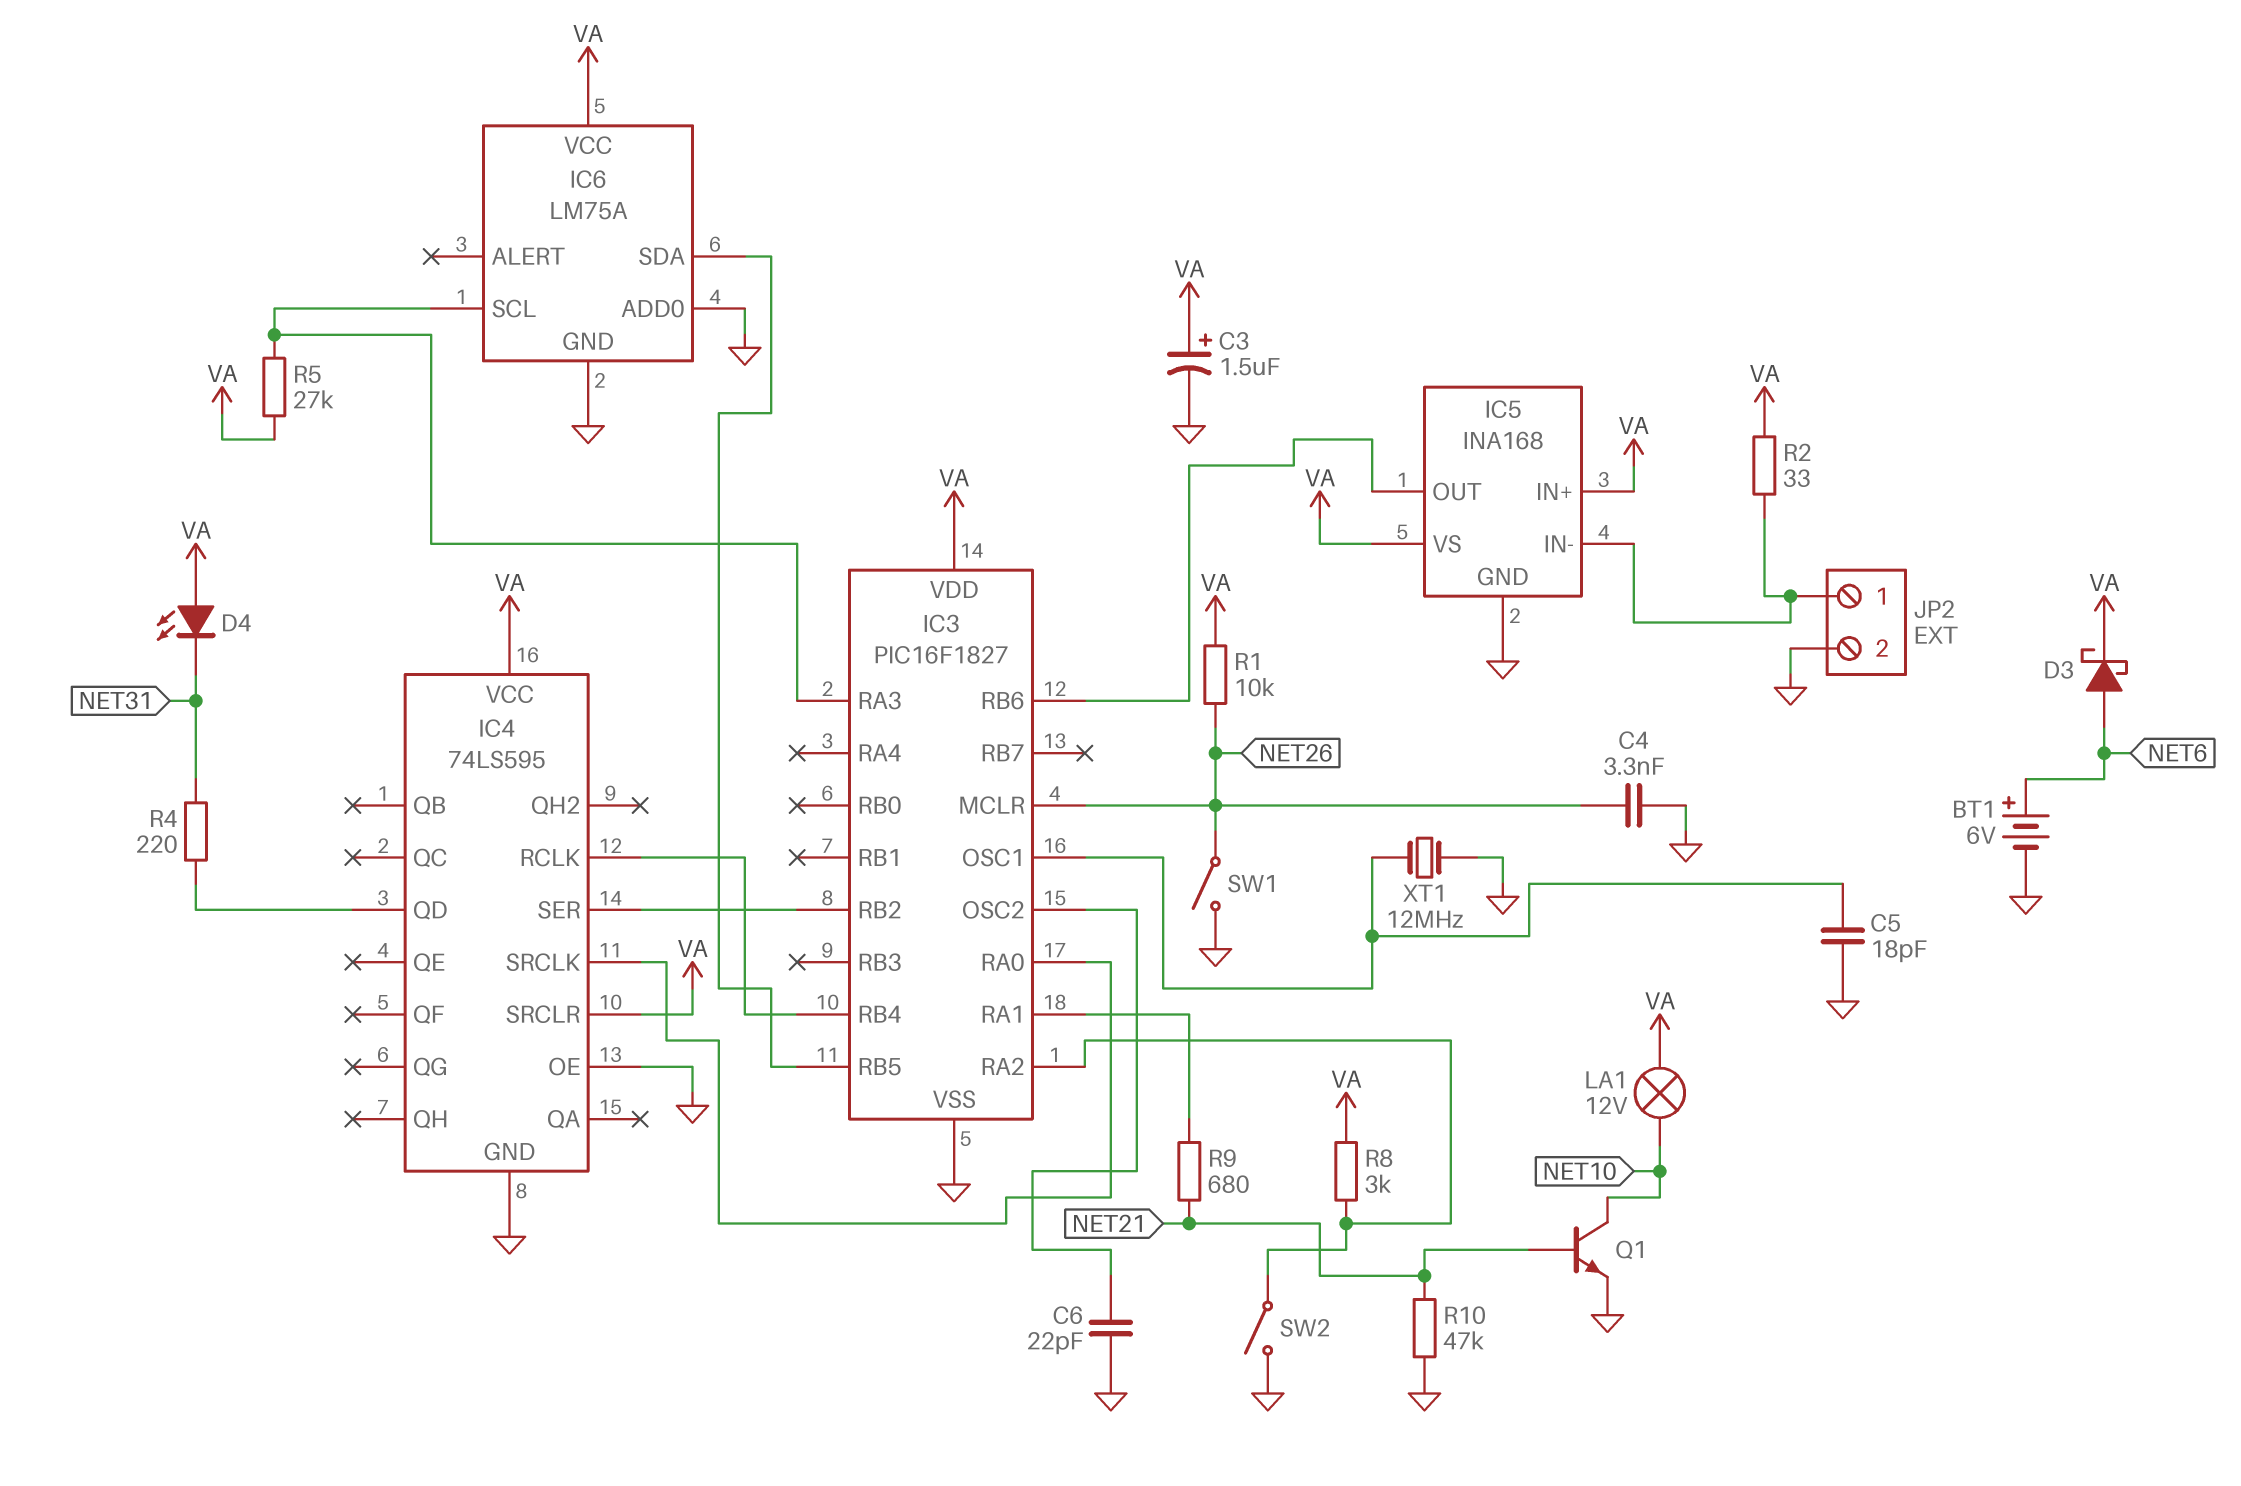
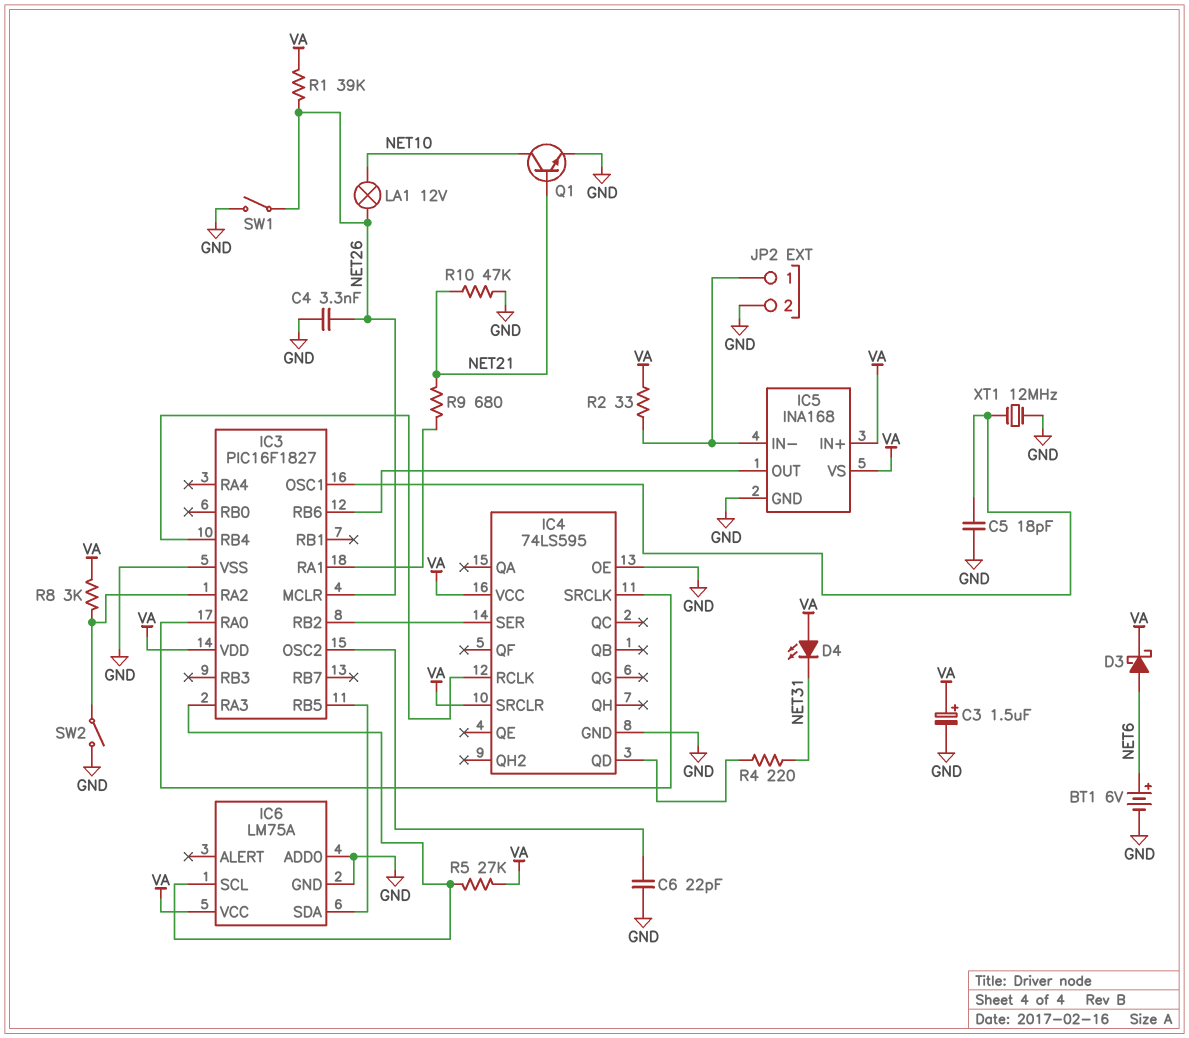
LA1: lamp 12V (NET10, VA) -> lamp 12V (NET10, NET26)
R1: 10k (NET26, VA) -> 39k (NET26, VA)

